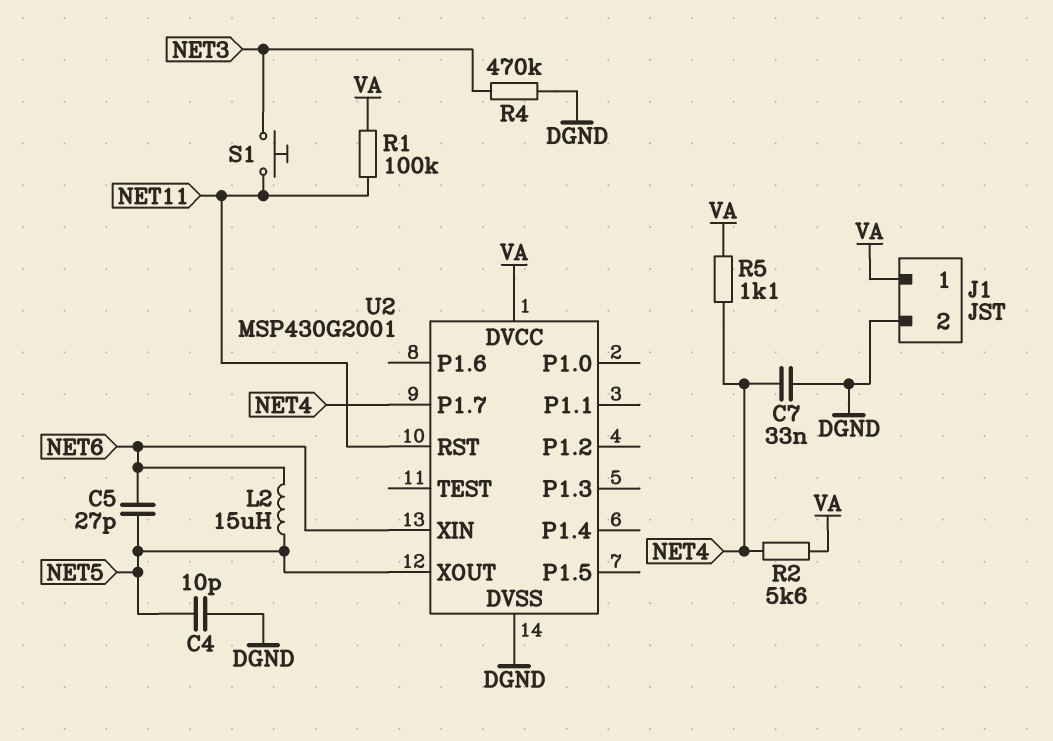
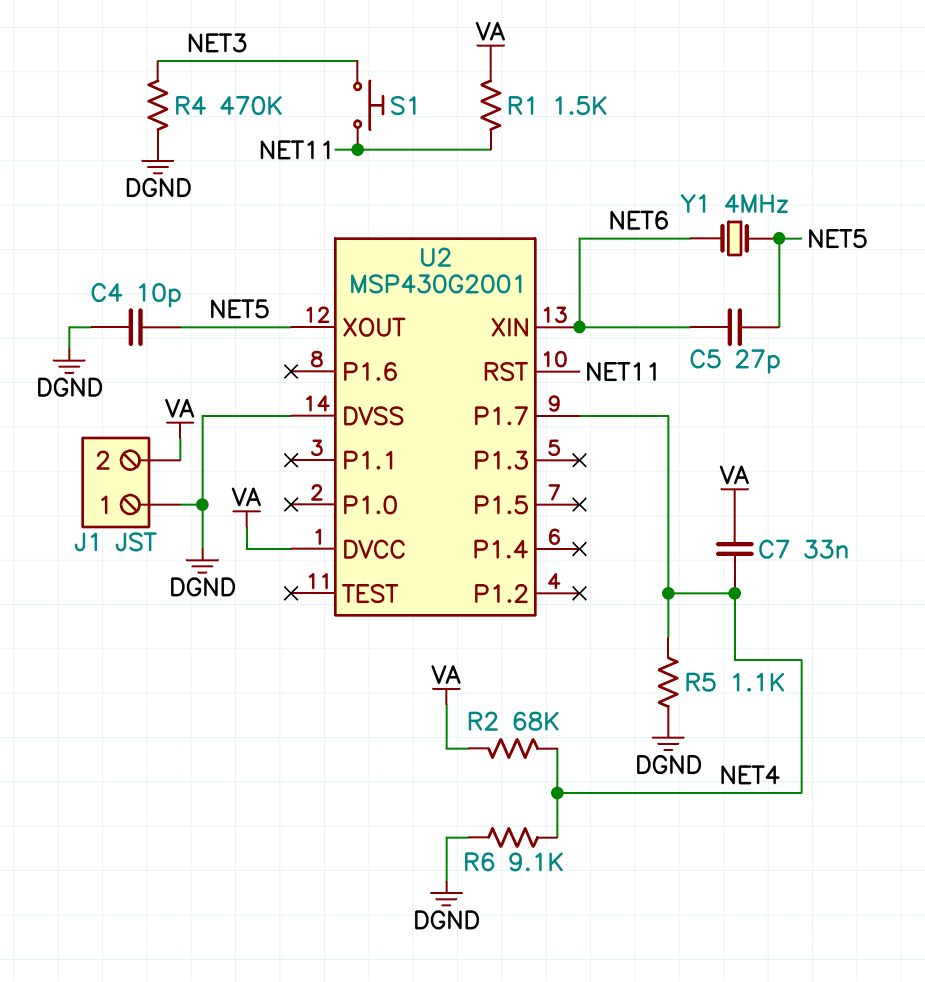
C7: 33nF (DGND, NET4) -> 33nF (NET4, VA)
J1 pin 1: VA -> DGND
J1 pin 2: DGND -> VA
L2: 15uH (NET5, NET6) -> none
R1: 100k (NET11, VA) -> 1.5k (NET11, VA)
R2: 5.6k (NET4, VA) -> 68k (NET4, VA)
R5: 1.1k (NET4, VA) -> 1.1k (DGND, NET4)
R6: none -> 9.1k (DGND, NET4)
Y1: none -> 4MHz (NET5, NET6)

